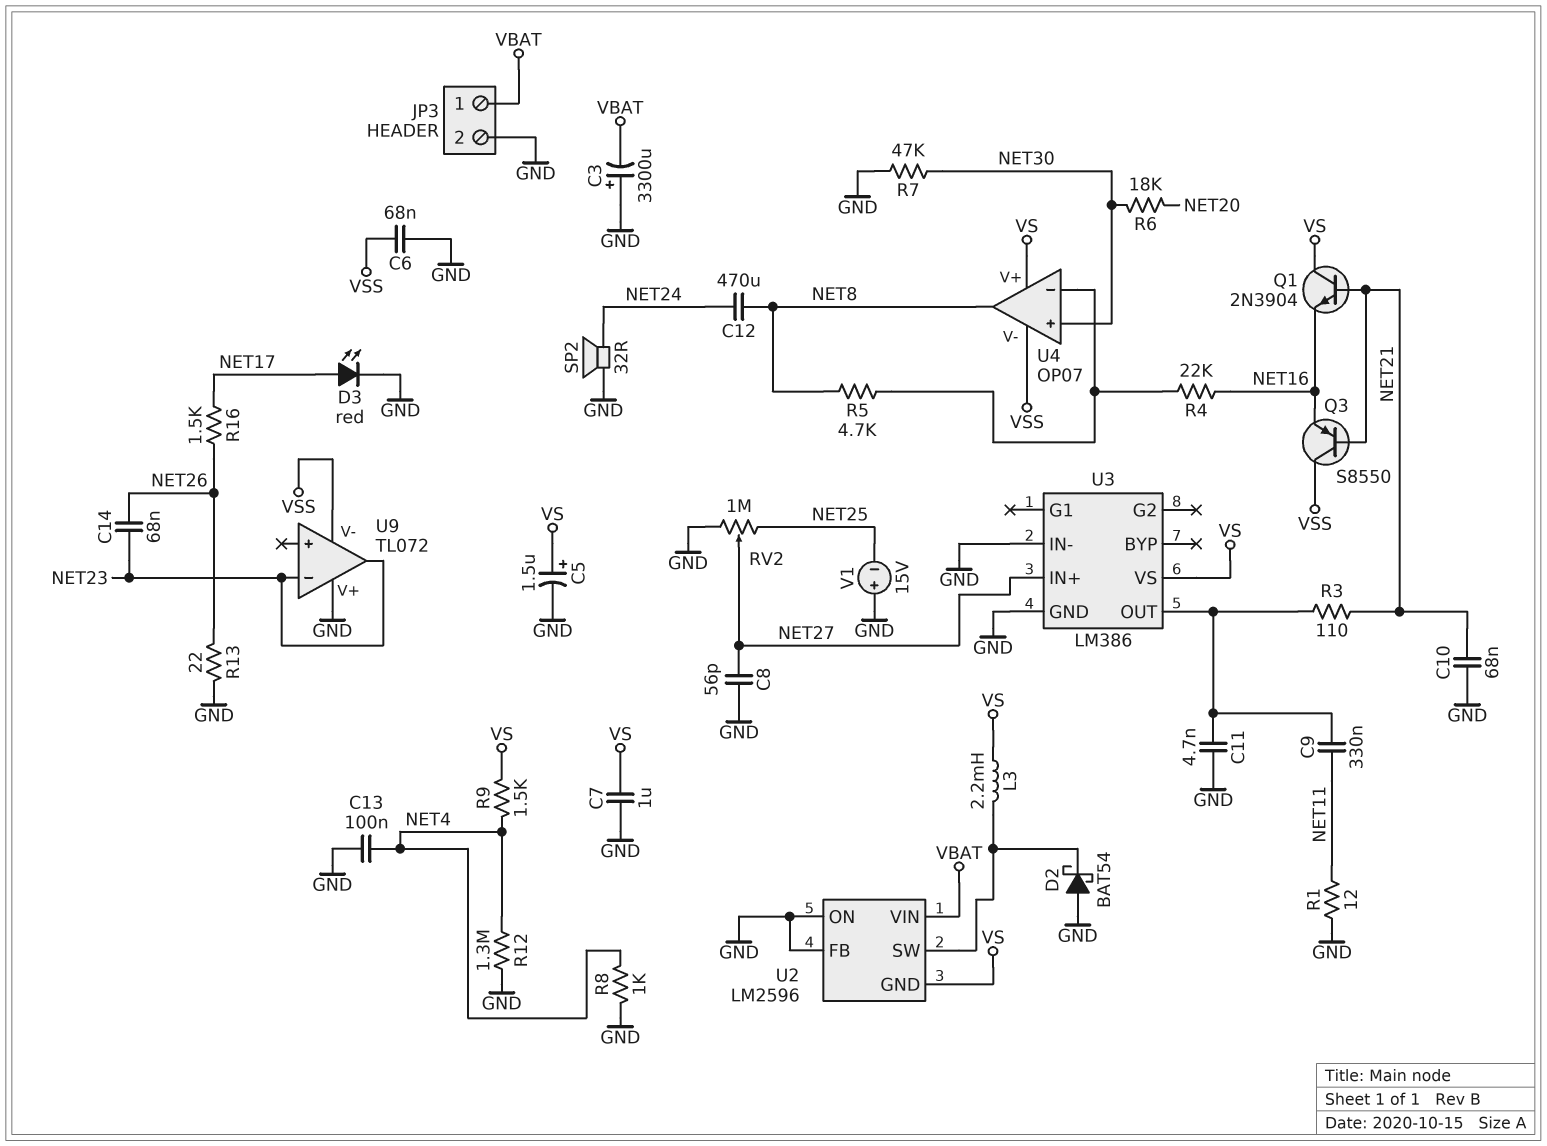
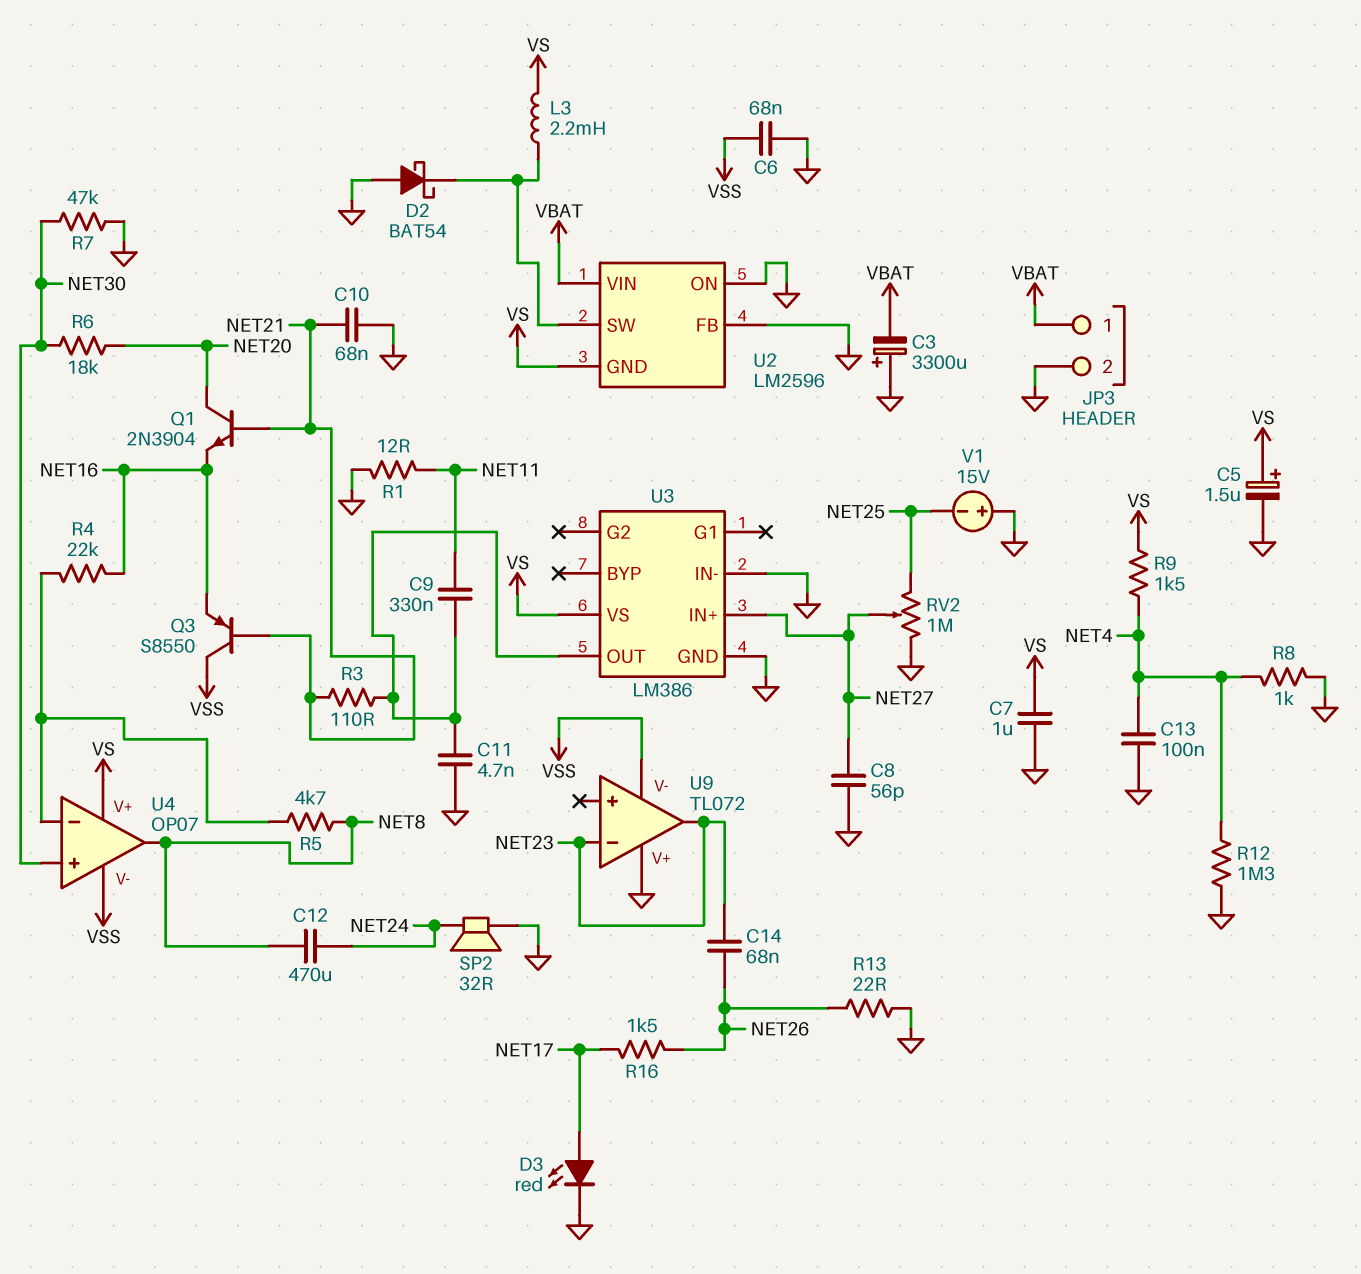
Q1: NPN 2N3904 (B NET21, C VS, E NET16) -> NPN 2N3904 (B NET21, C NET20, E NET16)

